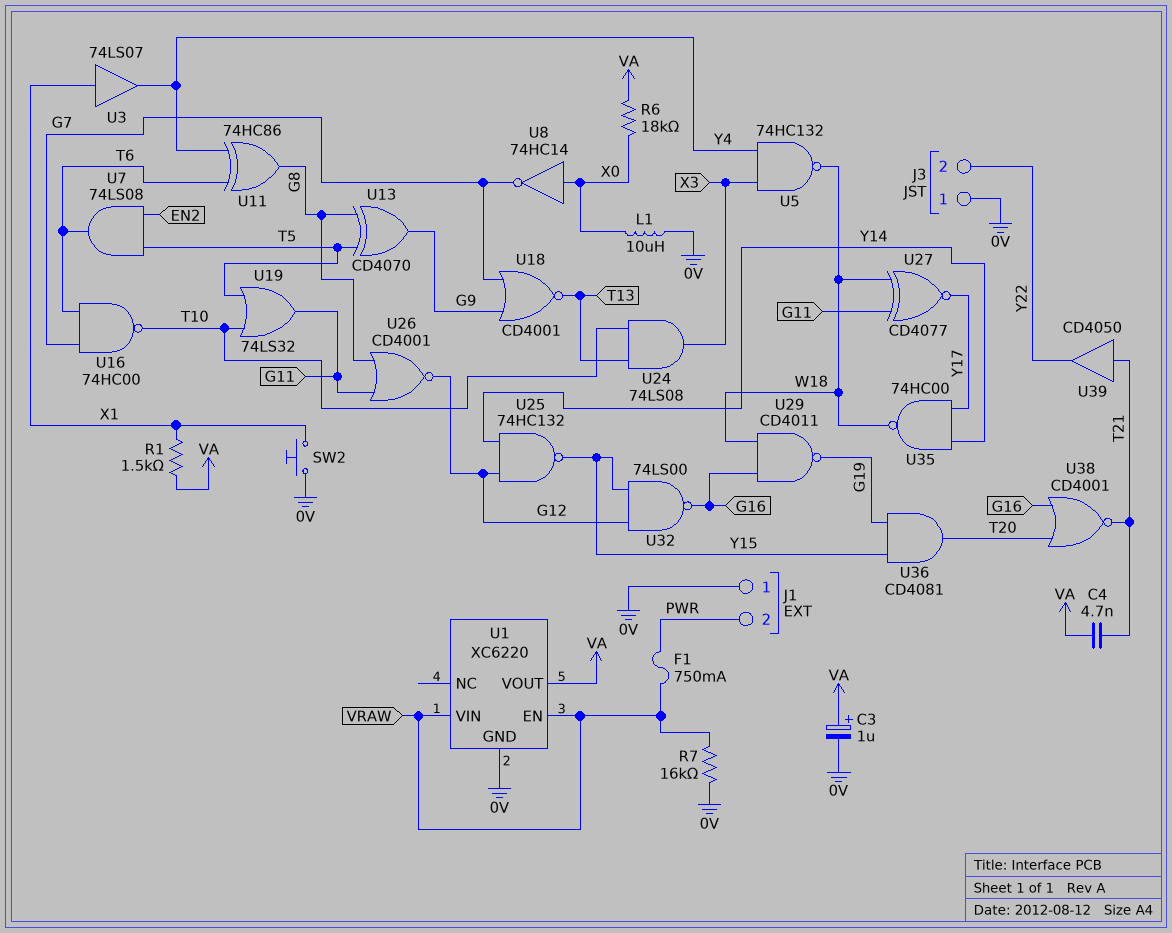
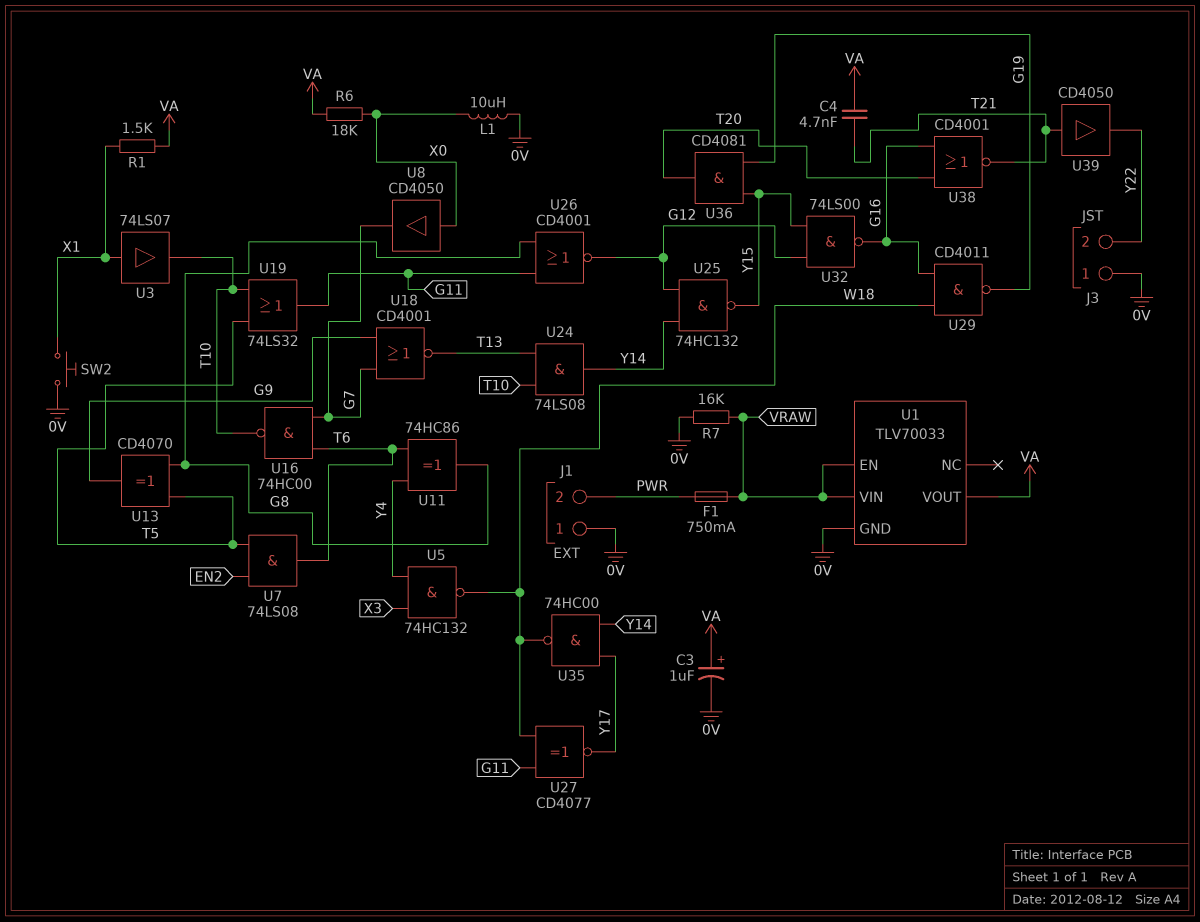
U1: XC6220 -> TLV70033
U3: buffer 74LS07 (in X1, out Y4) -> buffer 74LS07 (in X1, out T10)
U8: NOT 74HC14 (in X0, out G7) -> buffer CD4050 (in X0, out G7)
U24: AND 74LS08 (in T10, in T13, out X3) -> AND 74LS08 (in T10, in T13, out Y14)

